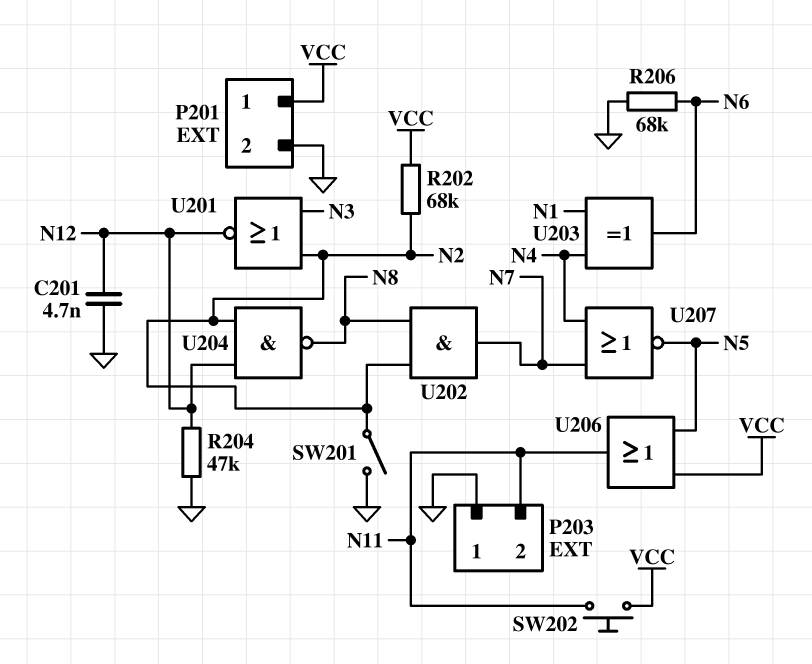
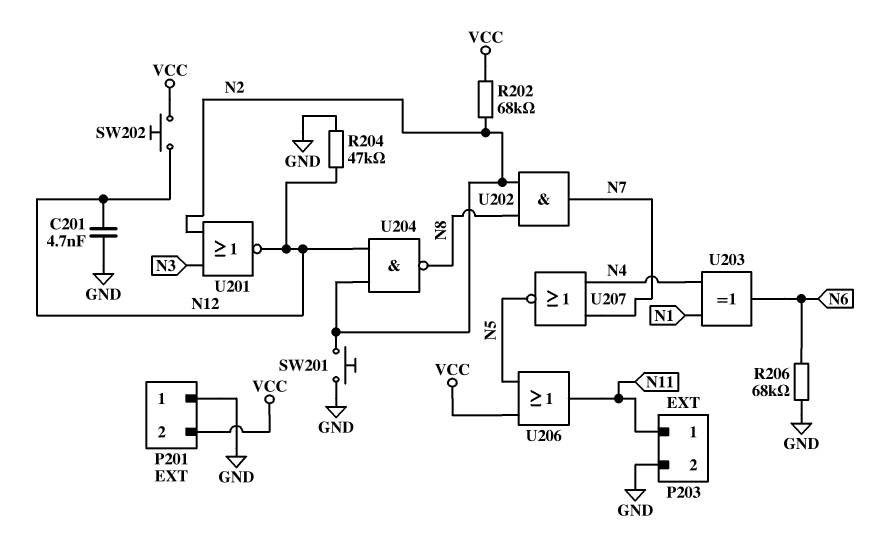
P201 pin 1: VCC -> GND
P201 pin 2: GND -> VCC
P203 pin 1: GND -> N11
P203 pin 2: N11 -> GND
SW201: switch (GND, N2) -> button (GND, N2)
SW202: button (N11, VCC) -> button (N12, VCC)

